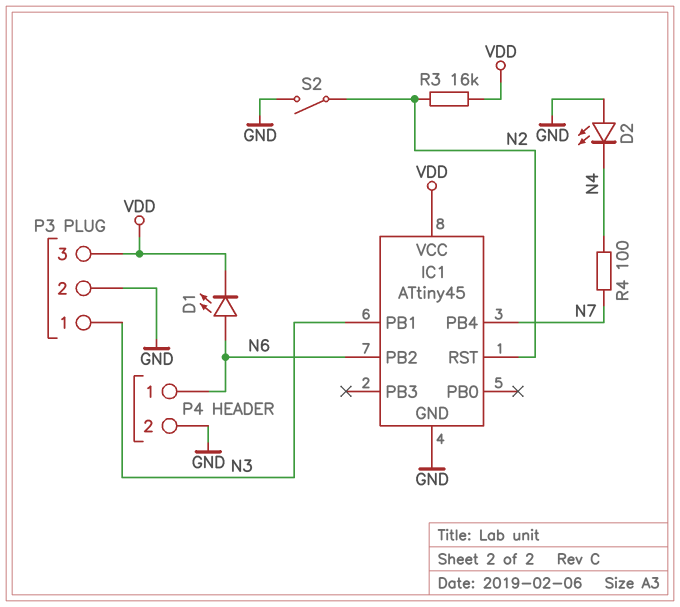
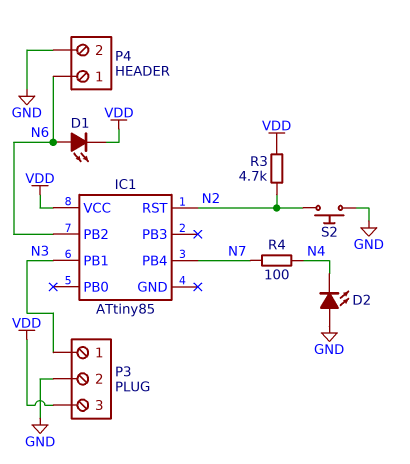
IC1: ATtiny45 -> ATtiny85
IC1 pin GND: GND -> none
R3: 16k (N2, VDD) -> 4.7k (N2, VDD)
S2: switch (GND, N2) -> button (GND, N2)

